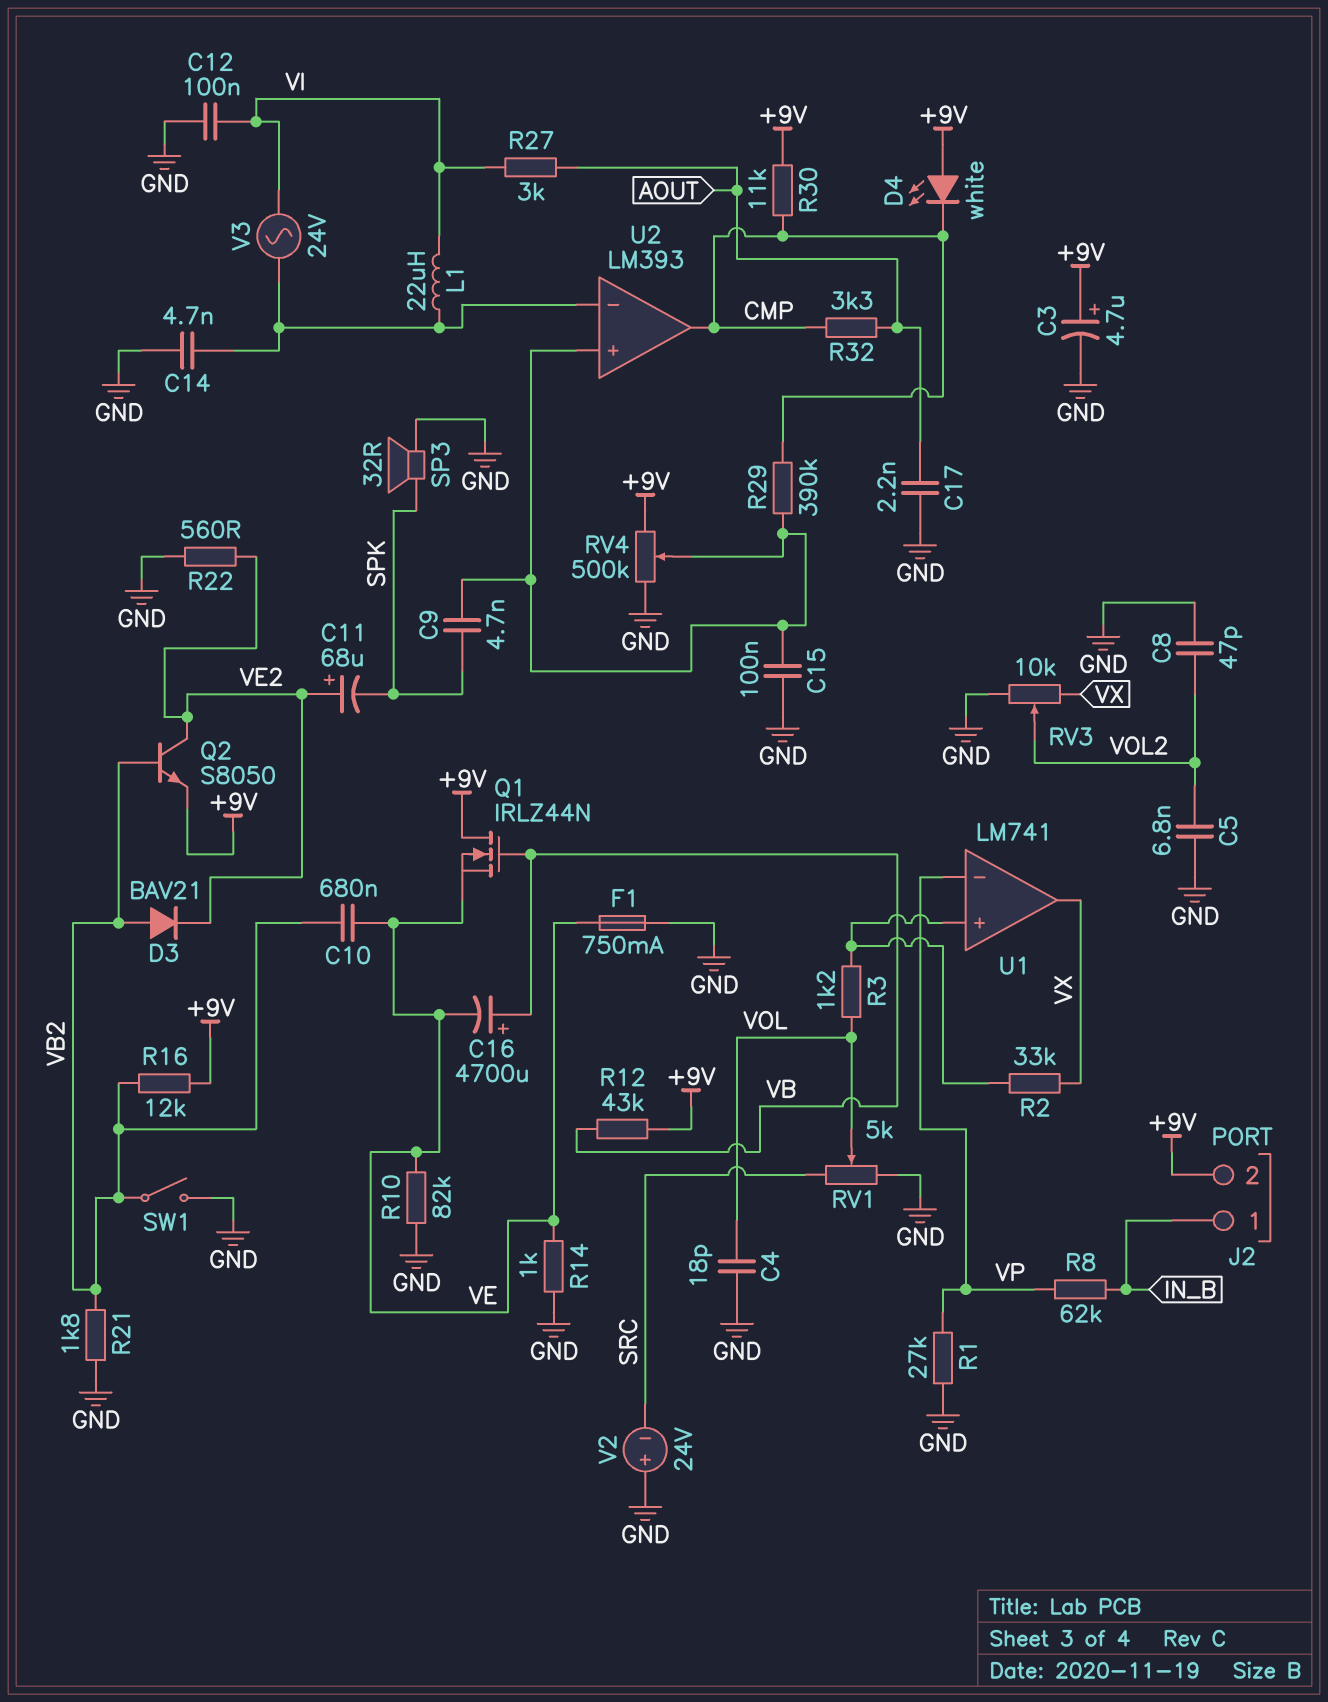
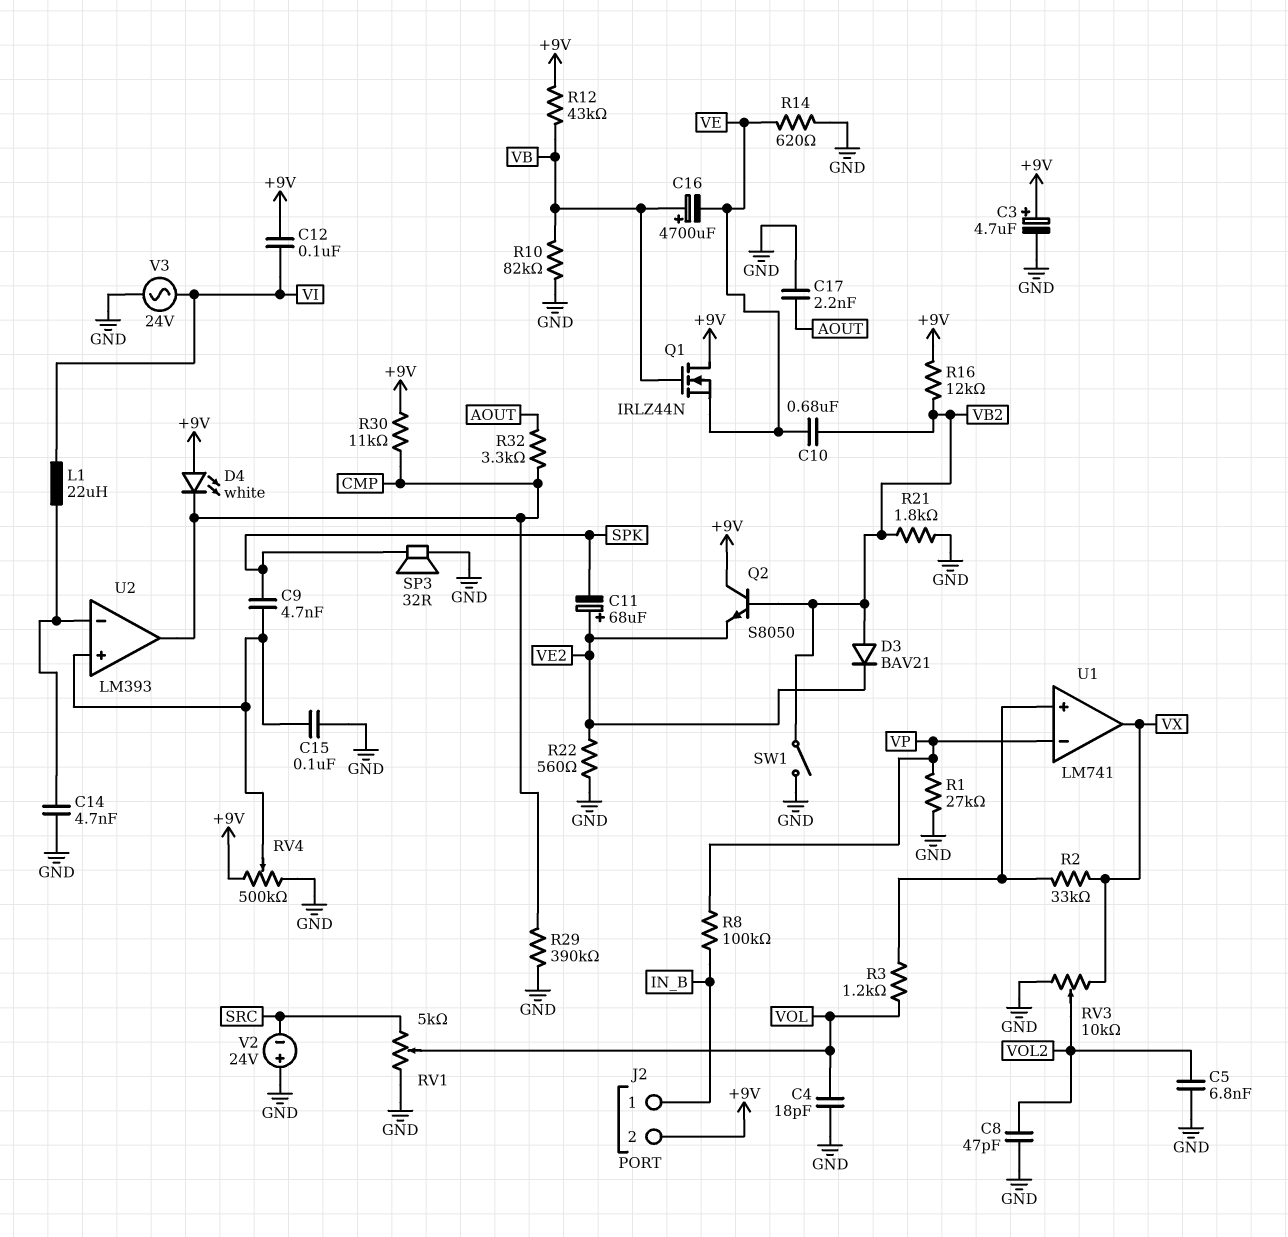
C12: 100nF (GND, VI) -> 100nF (+9V, VI)
F1: 750mA (GND, VE) -> none
Q2: NPN S8050 (B VB2, C VE2, E +9V) -> NPN S8050 (B VB2, C +9V, E VE2)
R8: 62k (IN_B, VP) -> 100k (IN_B, VP)
R10: 82k (GND, VE) -> 82k (GND, VB)
R14: 1k (GND, VE) -> 620 (GND, VE)
R27: 3k (AOUT, VI) -> none
R29: 390k (CMP, U2/in+) -> 390k (CMP, GND)
V3: AC 24V (U2/in-, VI) -> AC 24V (GND, VI)

